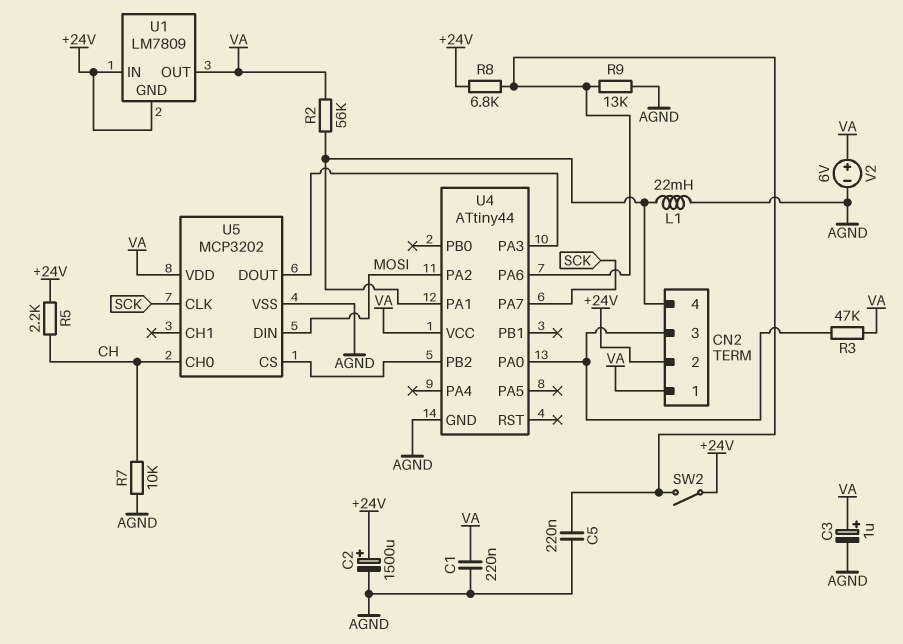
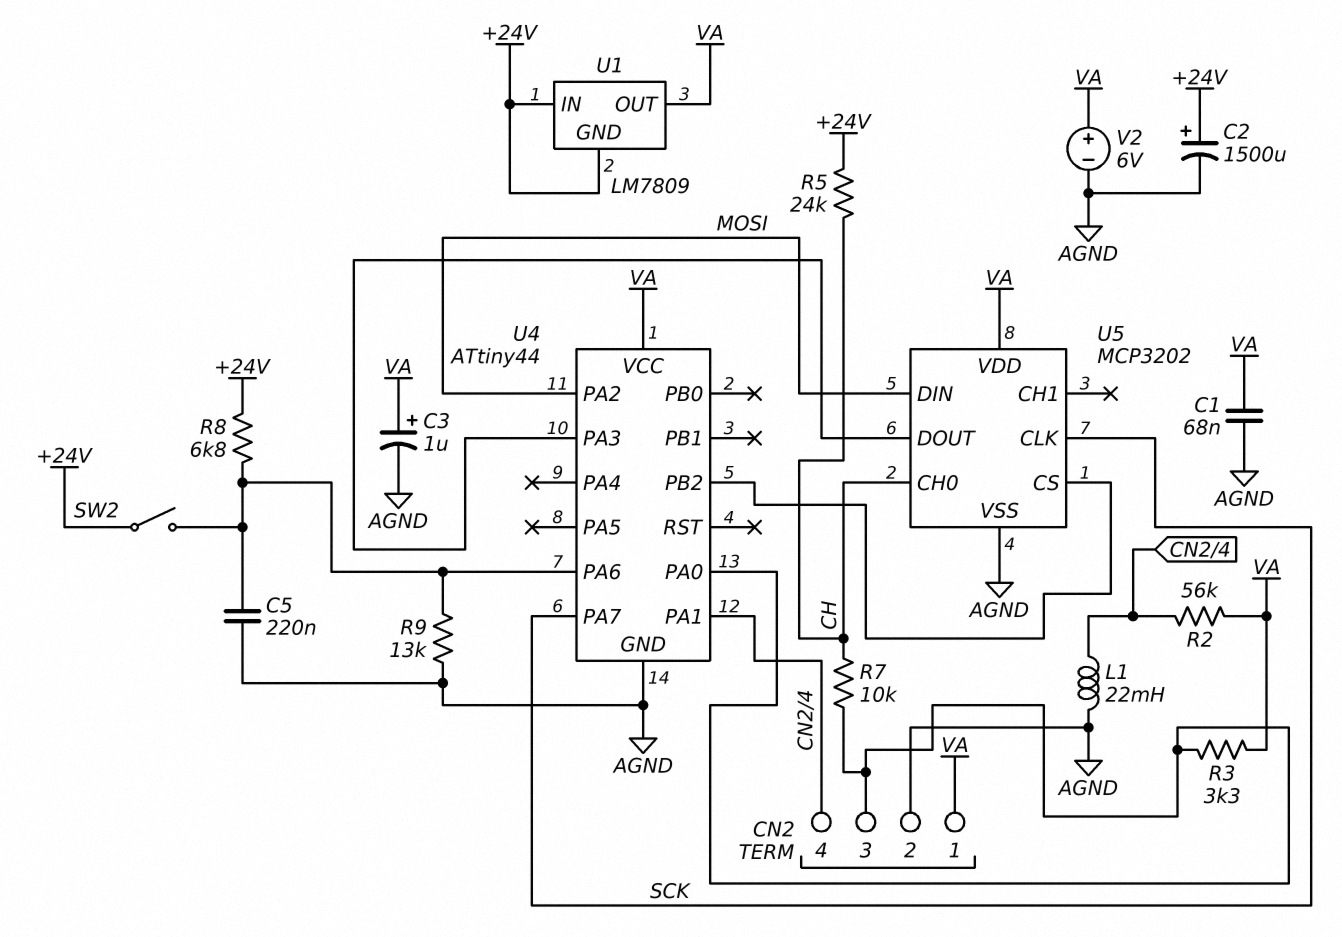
C1: 220nF (AGND, VA) -> 68nF (AGND, VA)
CN2 pin 2: +24V -> AGND
R3: 47k (CN2/3, VA) -> 3.3k (CN2/3, VA)
R5: 2.2k (+24V, CH) -> 24k (+24V, CH)
R7: 10k (AGND, CH) -> 10k (CH, CN2/3)

